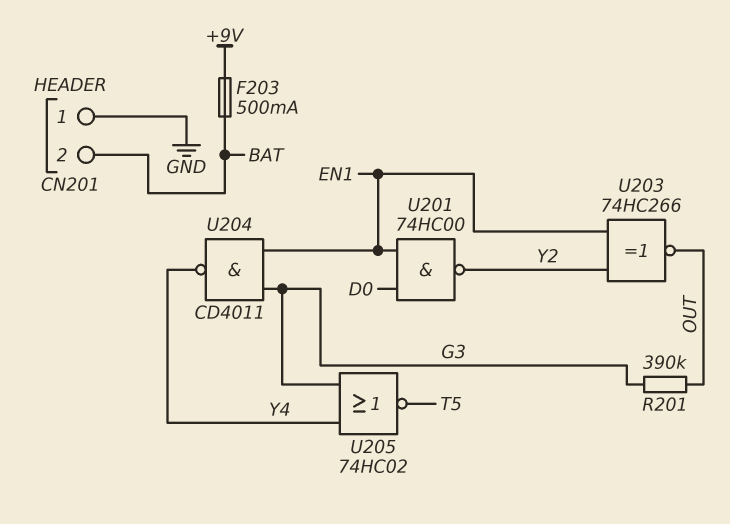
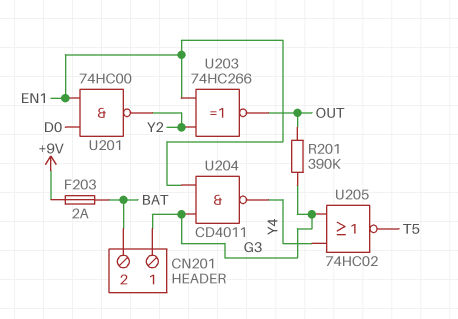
CN201 pin 1: GND -> G3
F203: 500mA (+9V, BAT) -> 2A (+9V, BAT)

